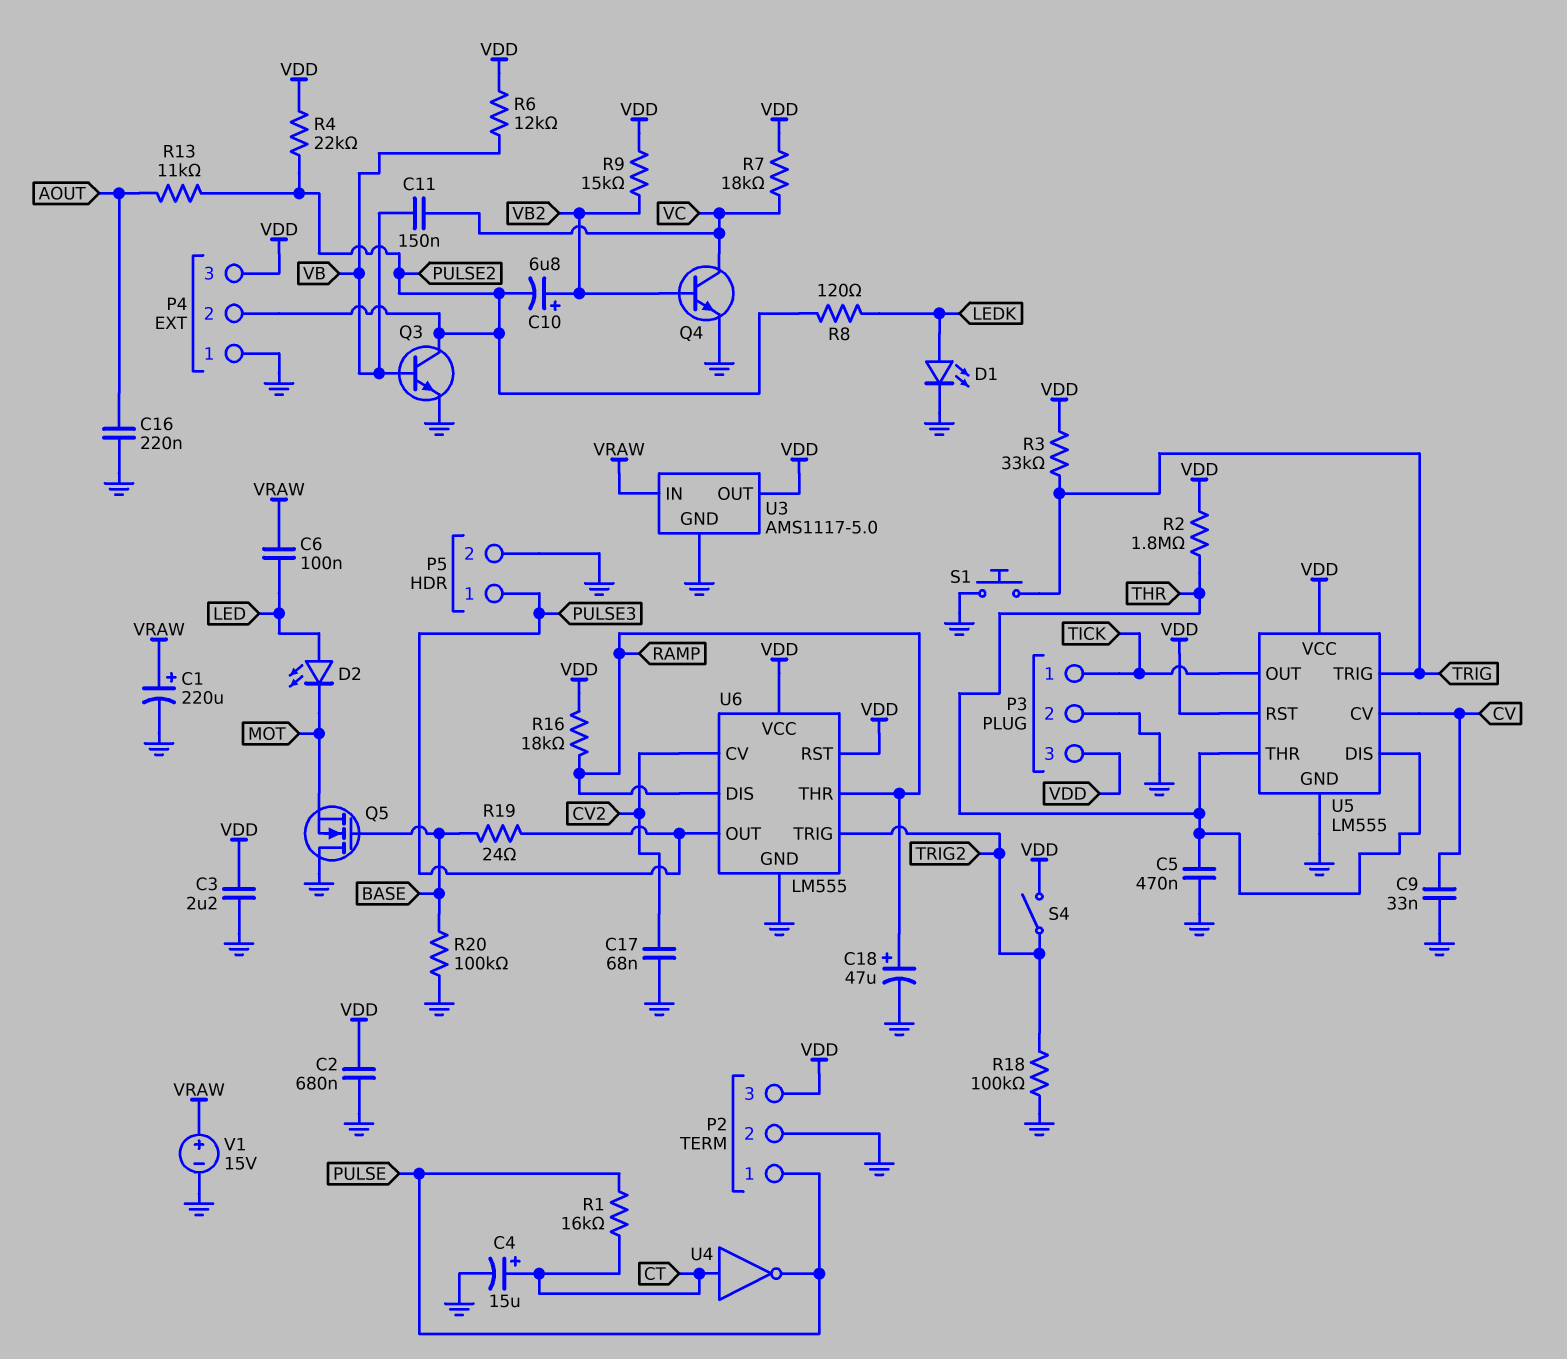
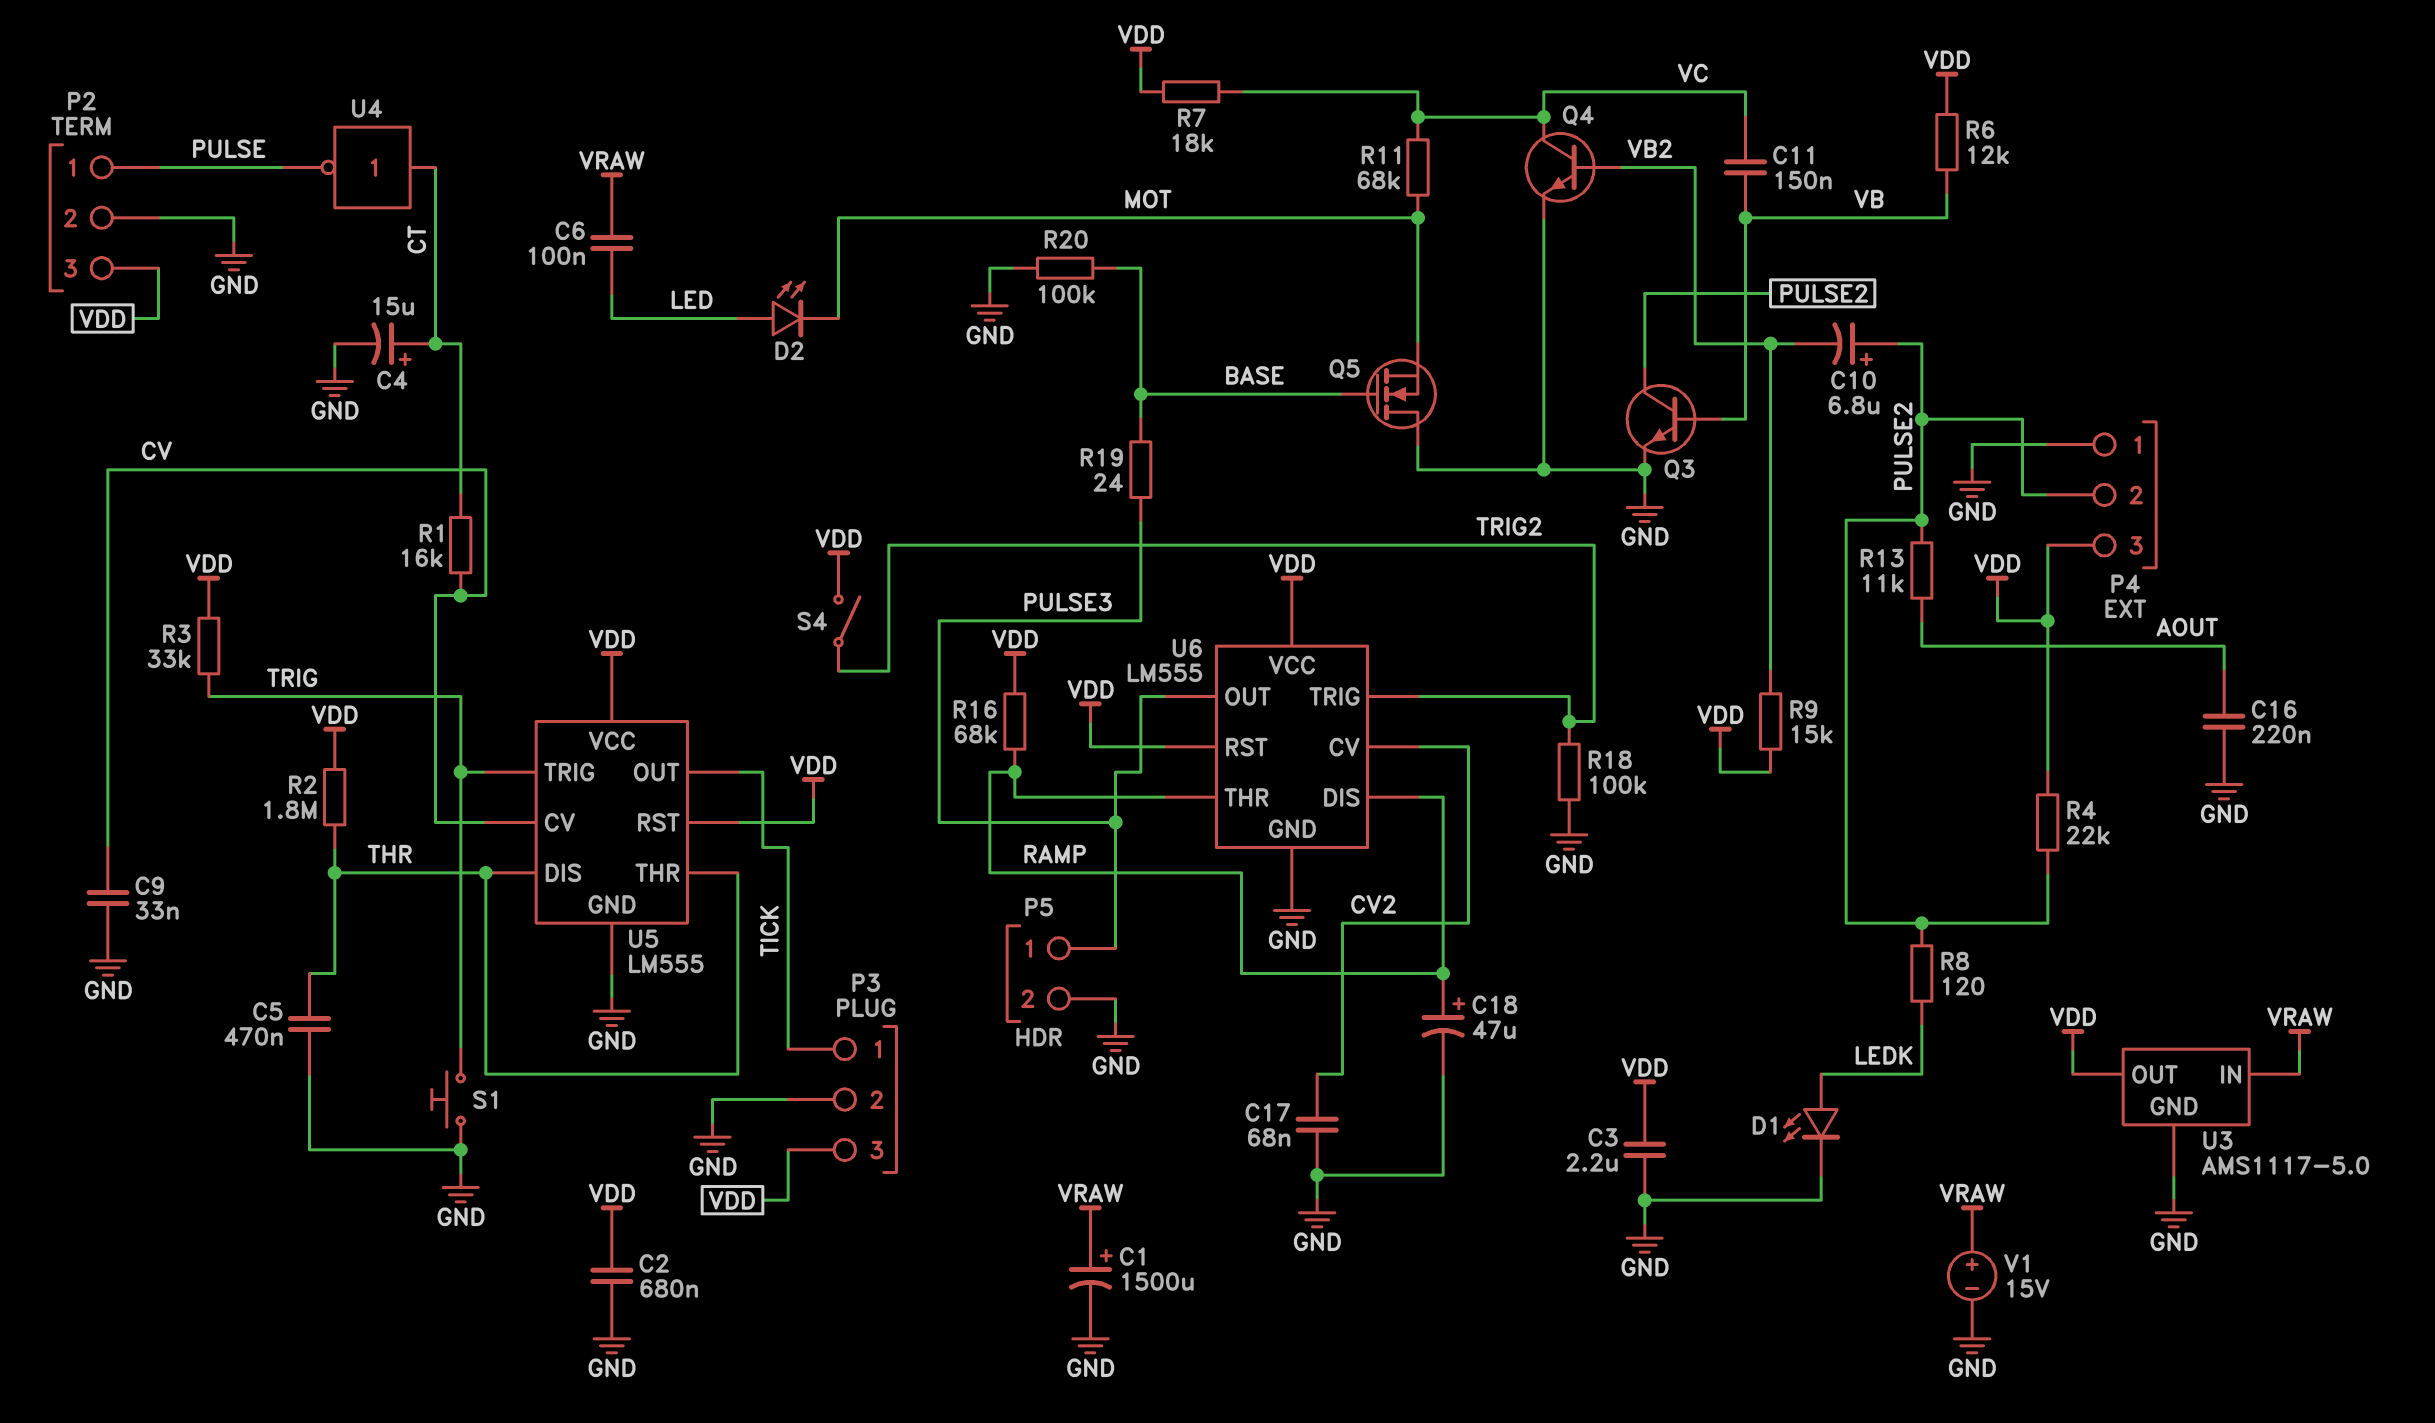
C1: 220uF (plus VRAW, minus GND) -> 1500uF (plus VRAW, minus GND)
C10: 6.8uF (plus VB2, minus PULSE2) -> 6.8uF (plus PULSE2, minus VB2)
R1: 16k (CT, PULSE) -> 16k (CT, CV)
R11: none -> 68k (MOT, VC)
R16: 18k (RAMP, VDD) -> 68k (RAMP, VDD)

